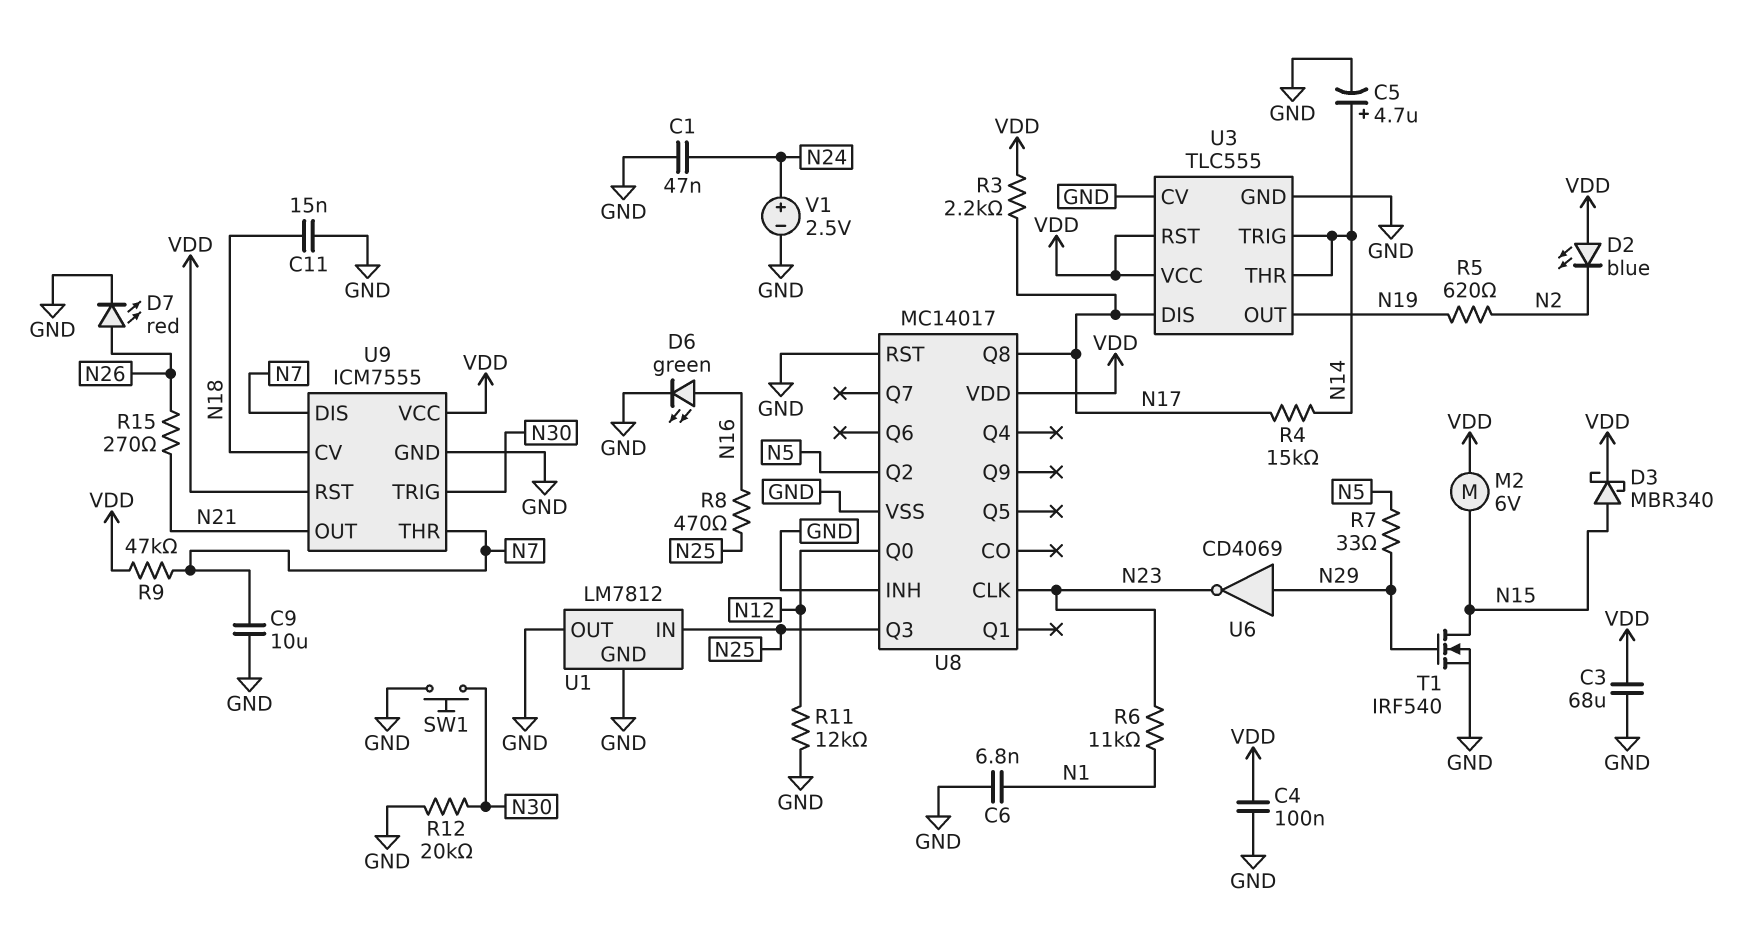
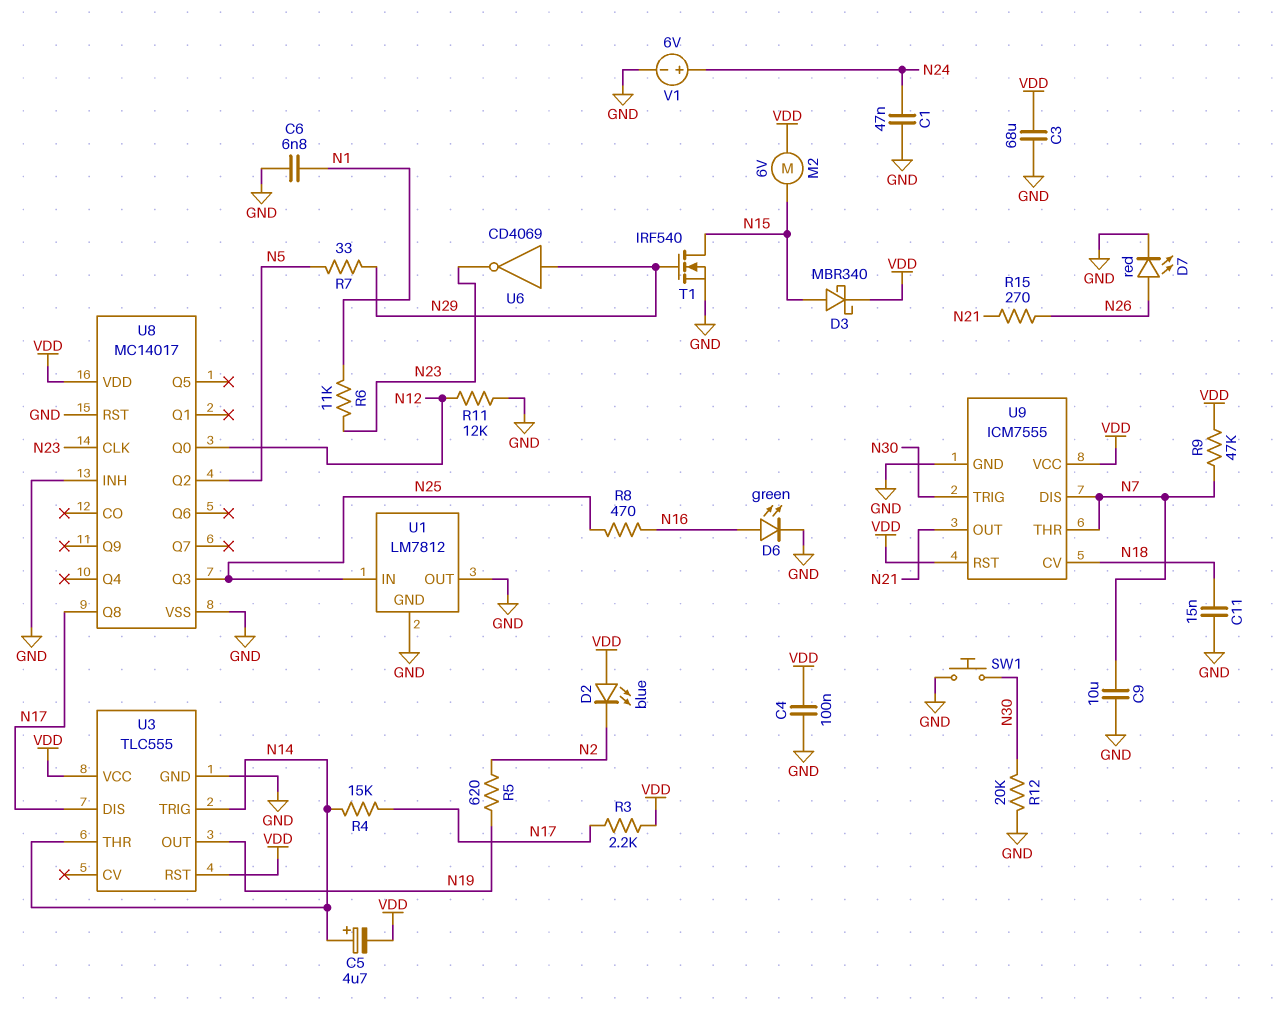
C5: 4.7uF (plus N14, minus GND) -> 4.7uF (plus N14, minus VDD)
U3 pin CV: GND -> none
V1: 2.5V (plus N24, minus GND) -> 6V (plus N24, minus GND)

